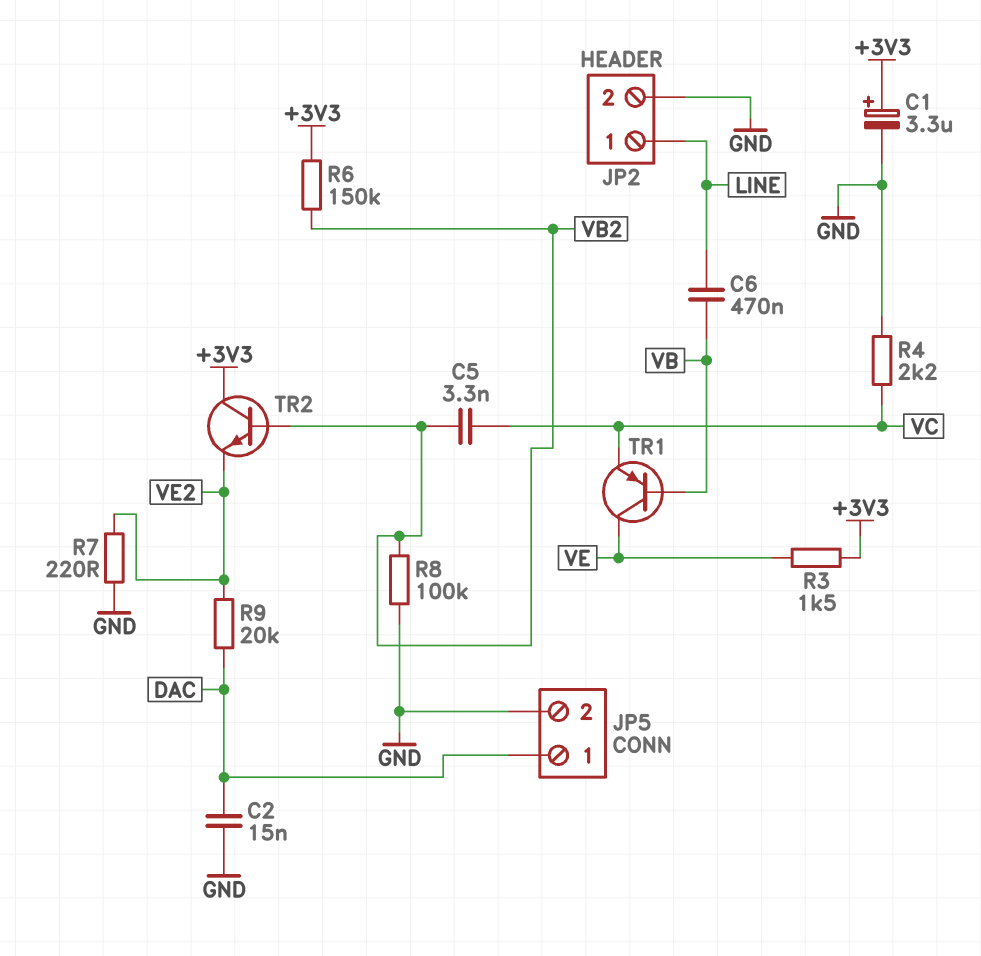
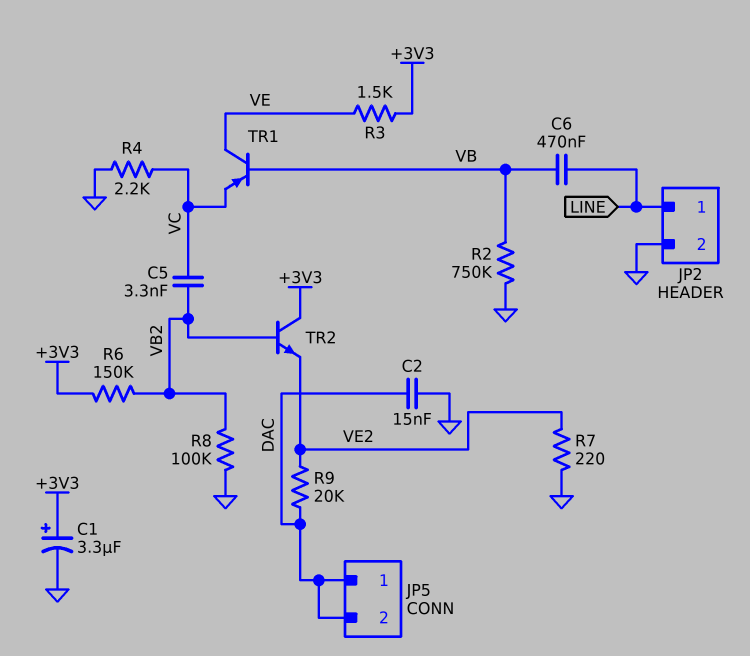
JP5 pin 2: GND -> DAC
R2: none -> 750k (GND, VB)

